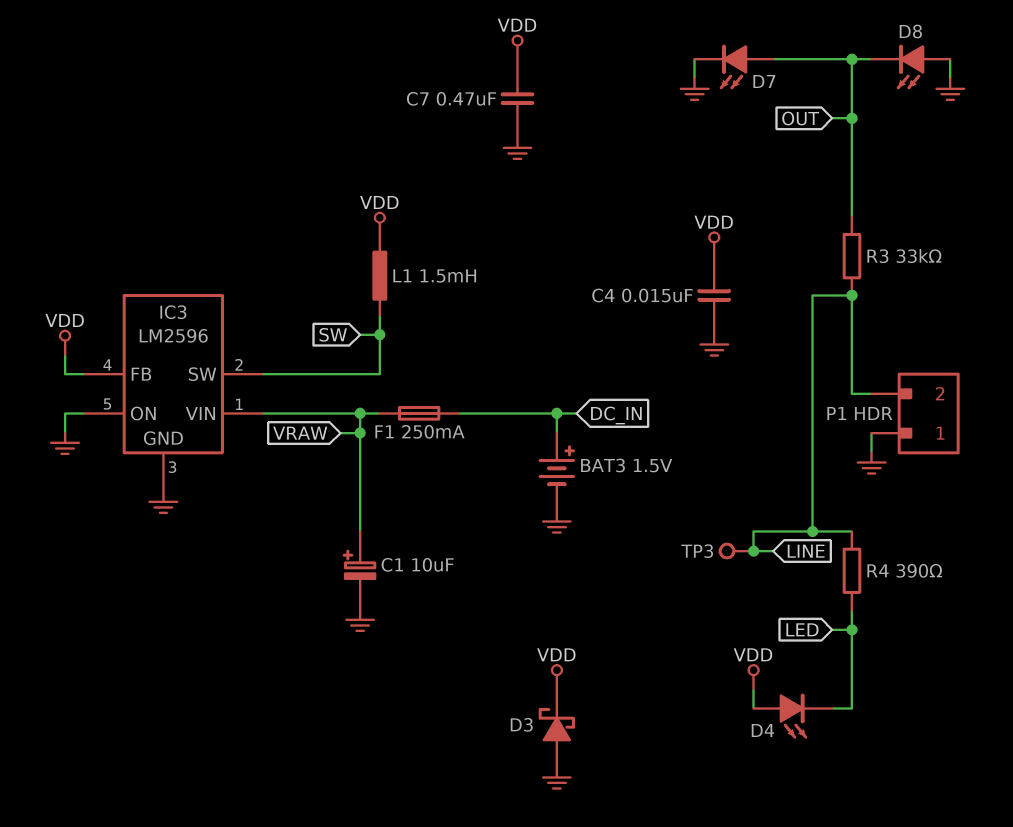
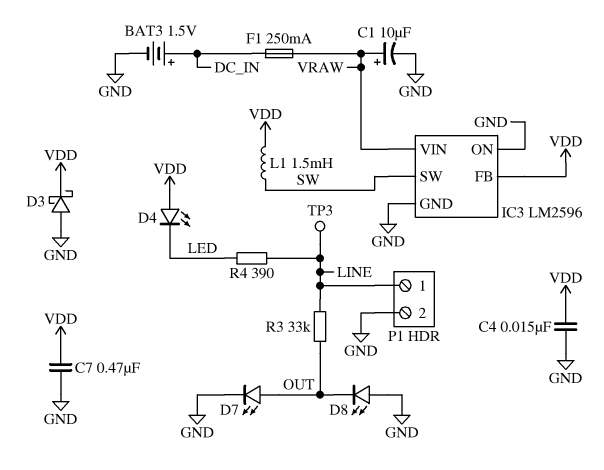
P1 pin 1: GND -> LINE
P1 pin 2: LINE -> GND

